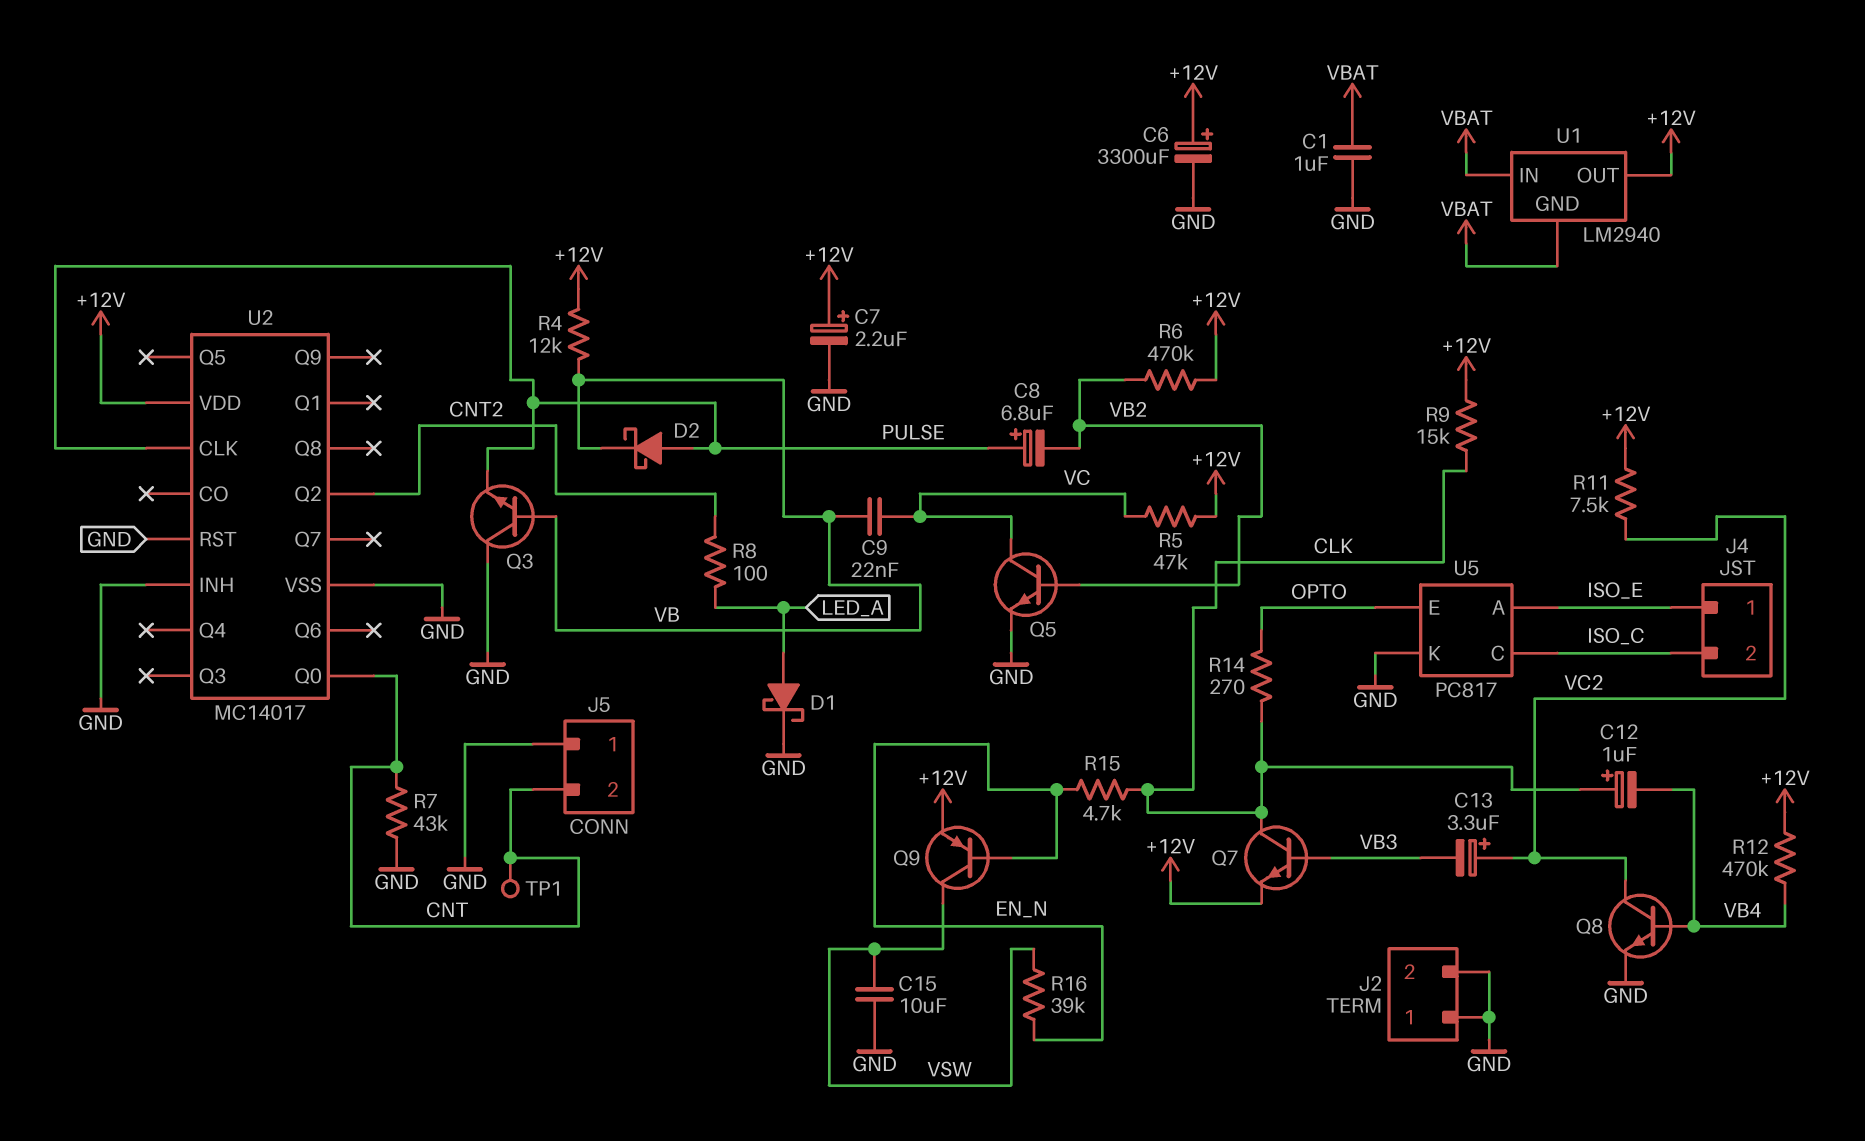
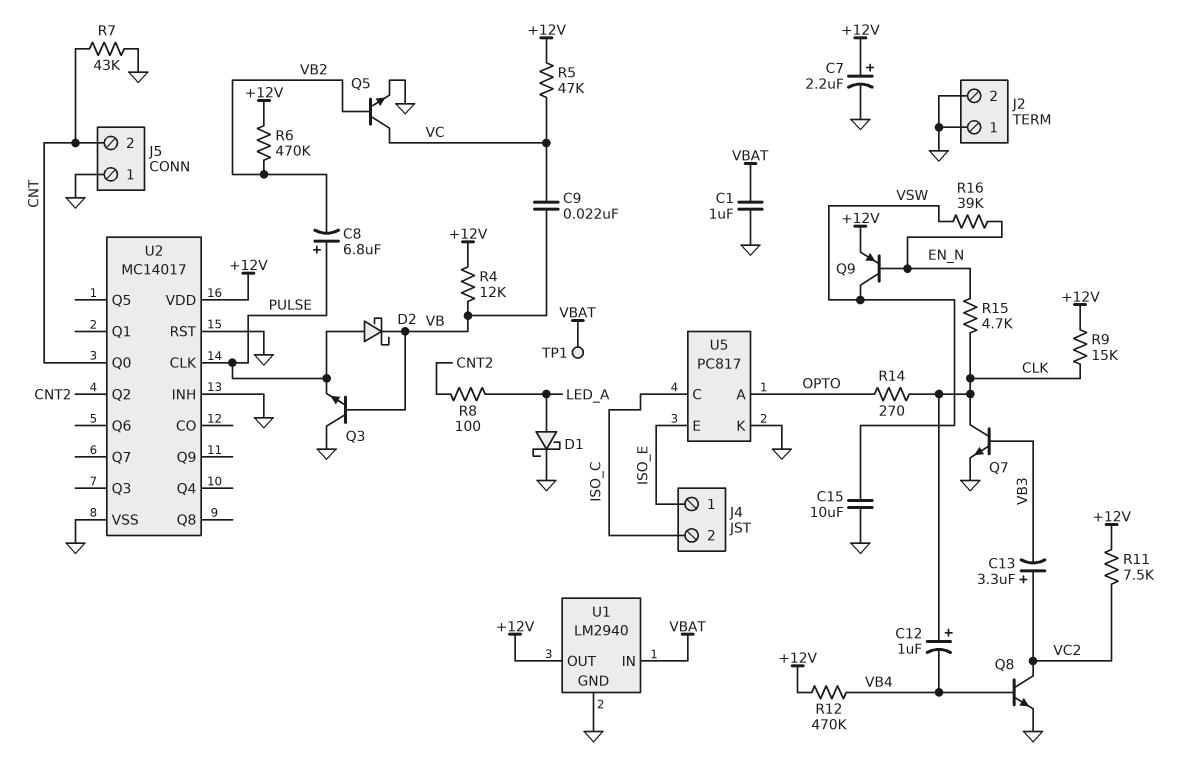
C6: 3300uF (plus +12V, minus GND) -> none
Q7: NPN (B VB3, C CLK, E +12V) -> NPN (B VB3, C CLK, E GND)
TP1: test point (CNT) -> test point (VBAT)
U1 pin GND: VBAT -> GND
U5 pin A: ISO_E -> OPTO
U5 pin E: OPTO -> ISO_E

